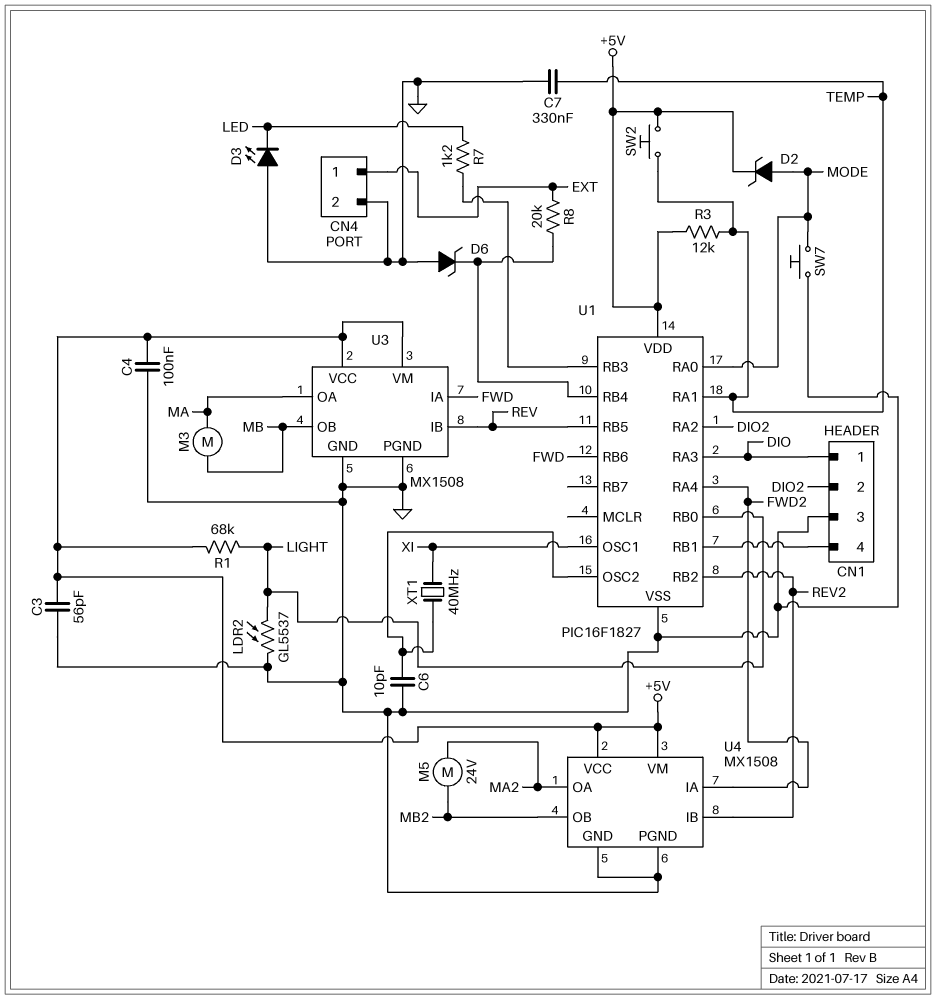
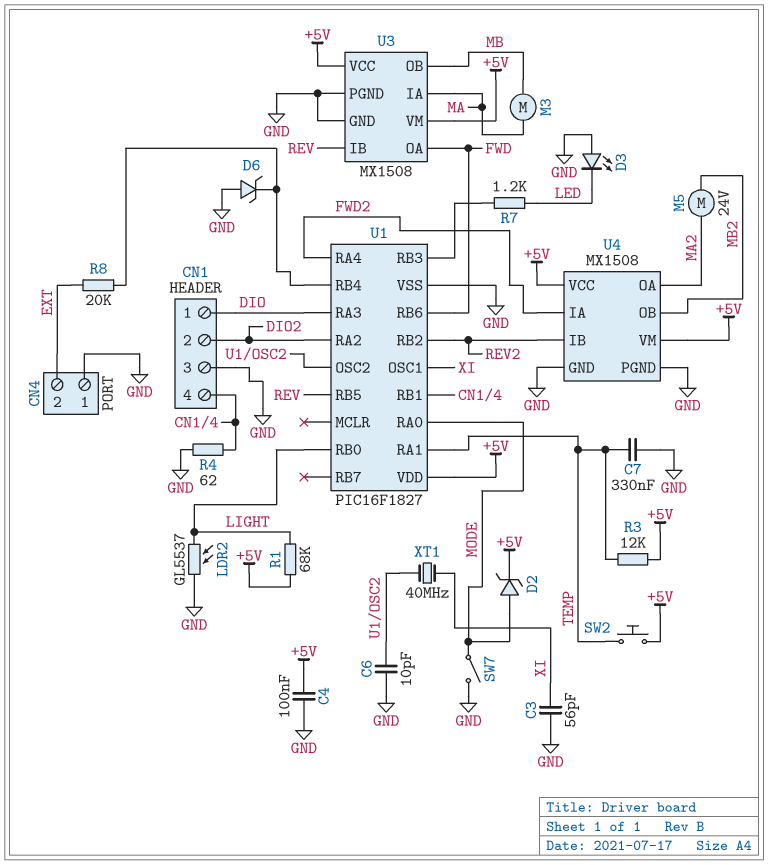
C3: 56pF (+5V, GND) -> 56pF (GND, XI)
CN4 pin 1: EXT -> GND
CN4 pin 2: GND -> EXT
R4: none -> 62 (CN1/4, GND)
SW7: button (GND, MODE) -> switch (GND, MODE)
U3 pin IA: FWD -> MA
U3 pin OA: MA -> FWD

